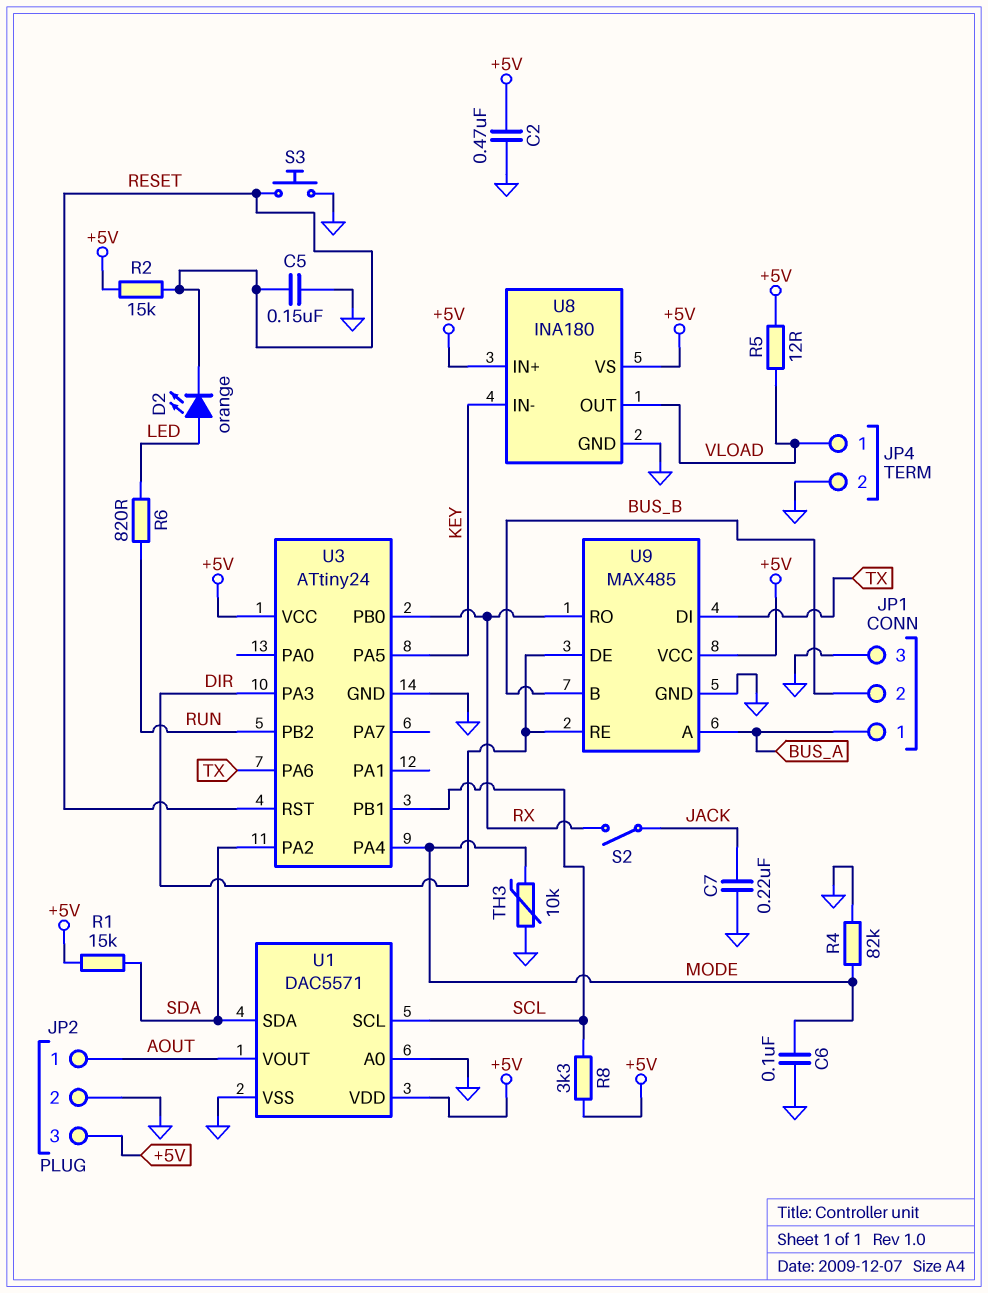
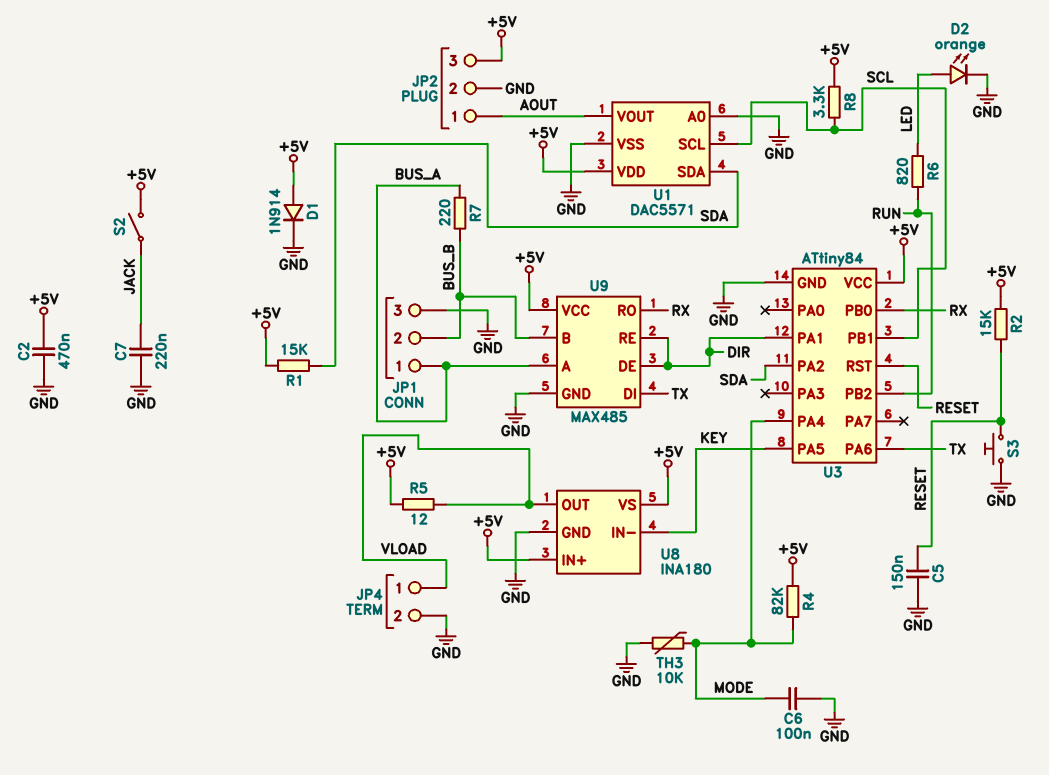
D1: none -> diode 1N914 (A +5V, K GND)
D2: LED orange (A LED, K RESET) -> LED orange (A LED, K GND)
R4: 82k (GND, MODE) -> 82k (+5V, MODE)
R7: none -> 220 (BUS_A, BUS_B)
S2: switch (JACK, RX) -> switch (+5V, JACK)
U3: ATtiny24 -> ATtiny84
U3 pin PA1: none -> DIR
U3 pin PA3: DIR -> none

